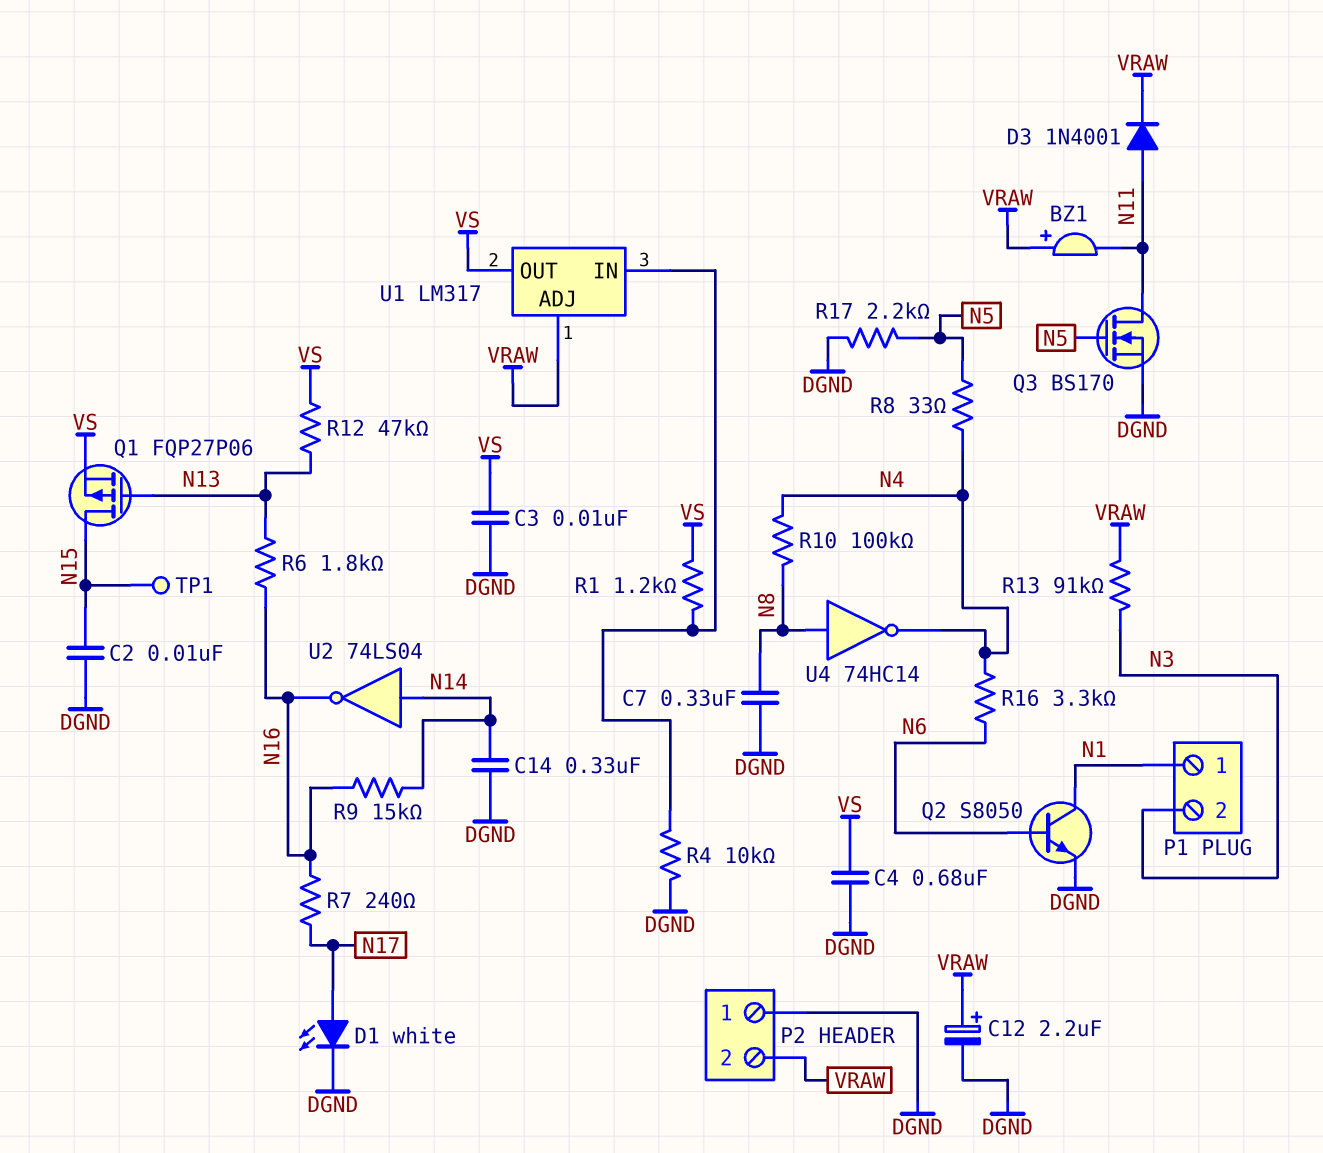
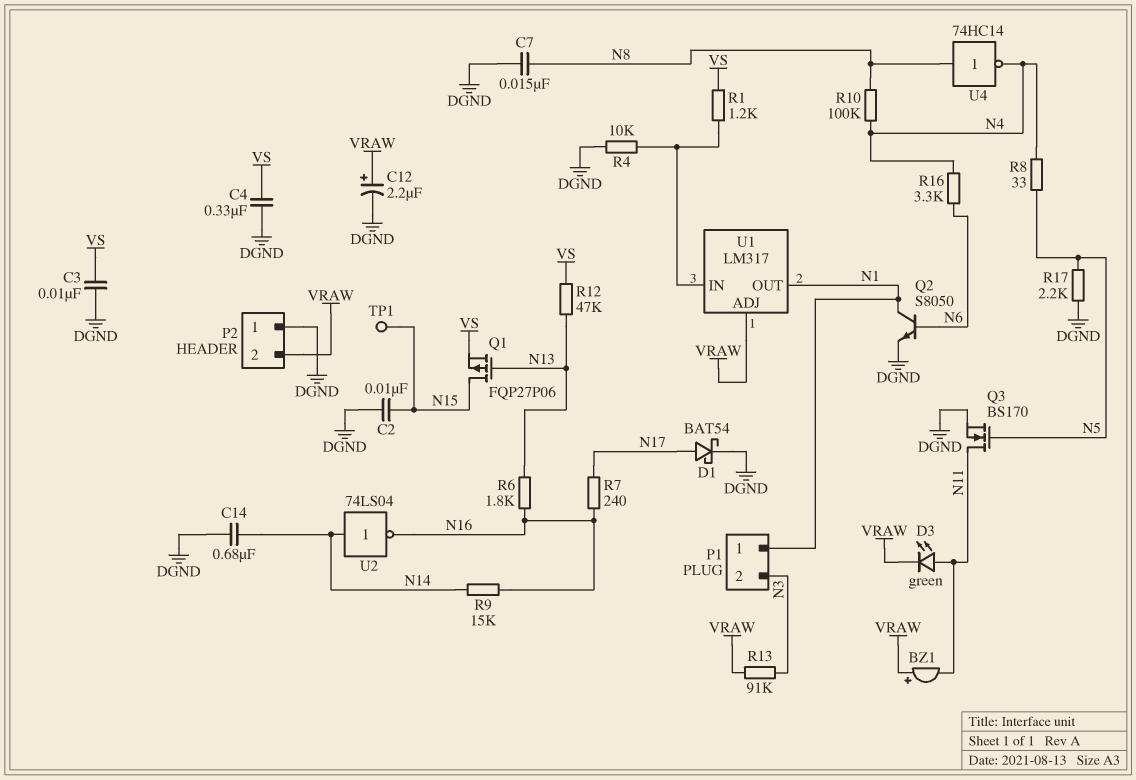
C4: 680nF (DGND, VS) -> 330nF (DGND, VS)
C7: 330nF (DGND, N8) -> 15nF (DGND, N8)
C14: 330nF (DGND, N14) -> 680nF (DGND, N14)
D1: LED white (A N17, K DGND) -> schottky BAT54 (A N17, K DGND)
D3: diode 1N4001 (A N11, K VRAW) -> LED green (A N11, K VRAW)
U1 pin OUT: VS -> N1

